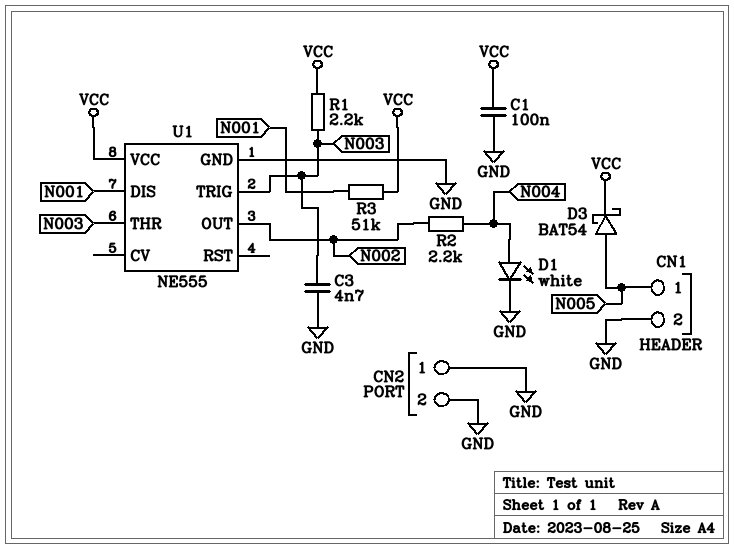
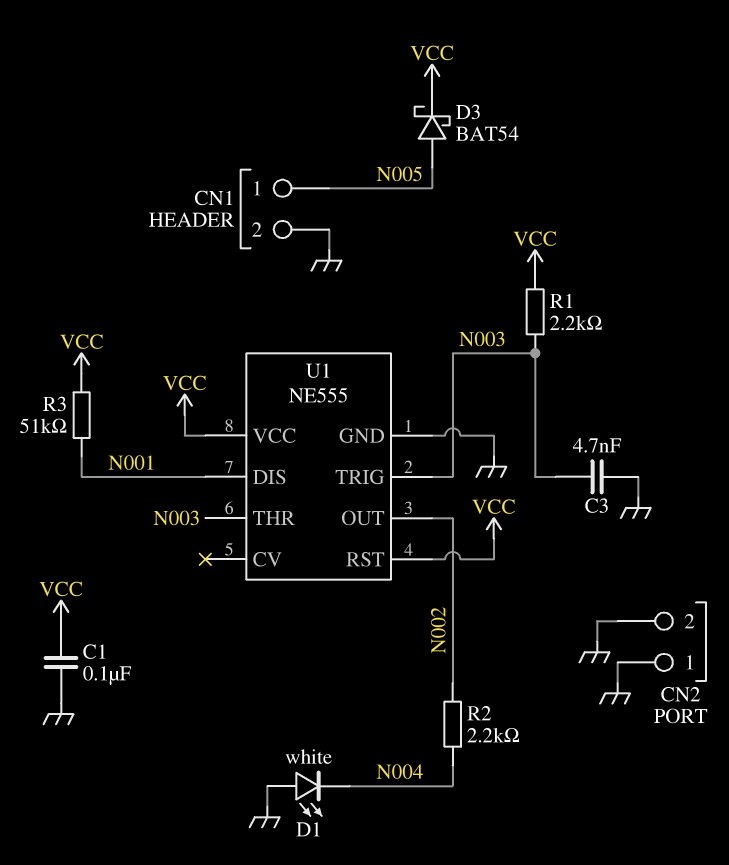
D1: LED white (A N004, K GND) -> LED white (A GND, K N004)
U1 pin RST: none -> VCC

